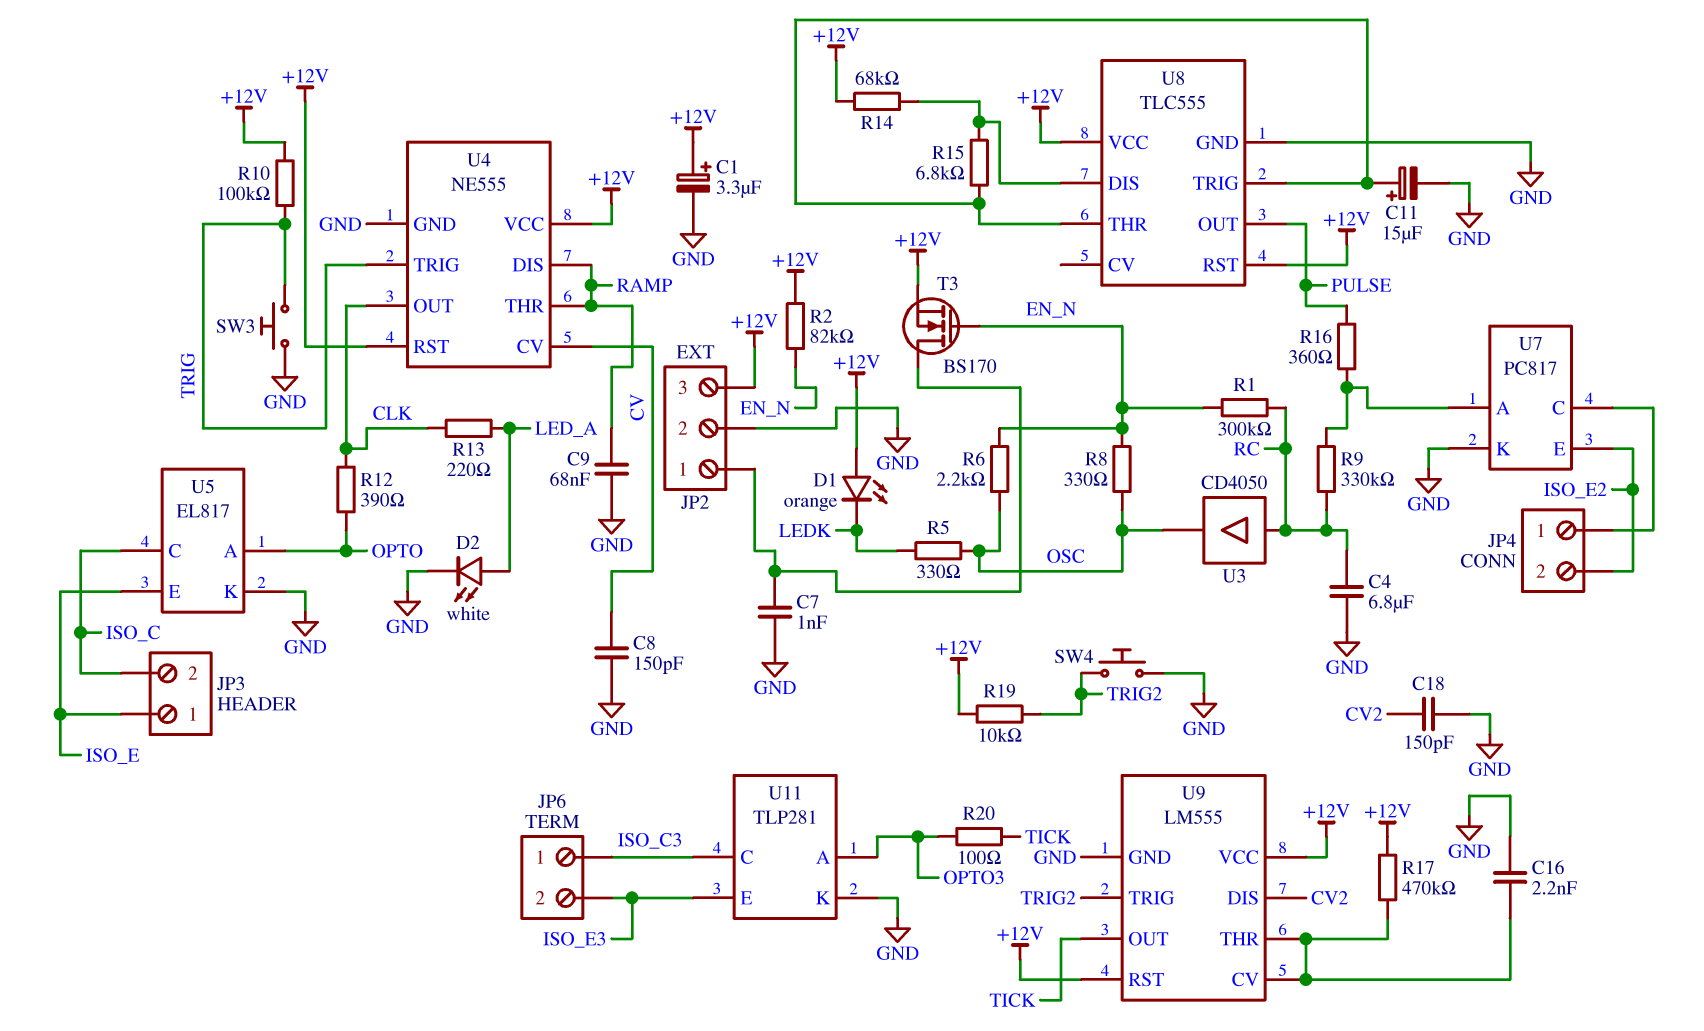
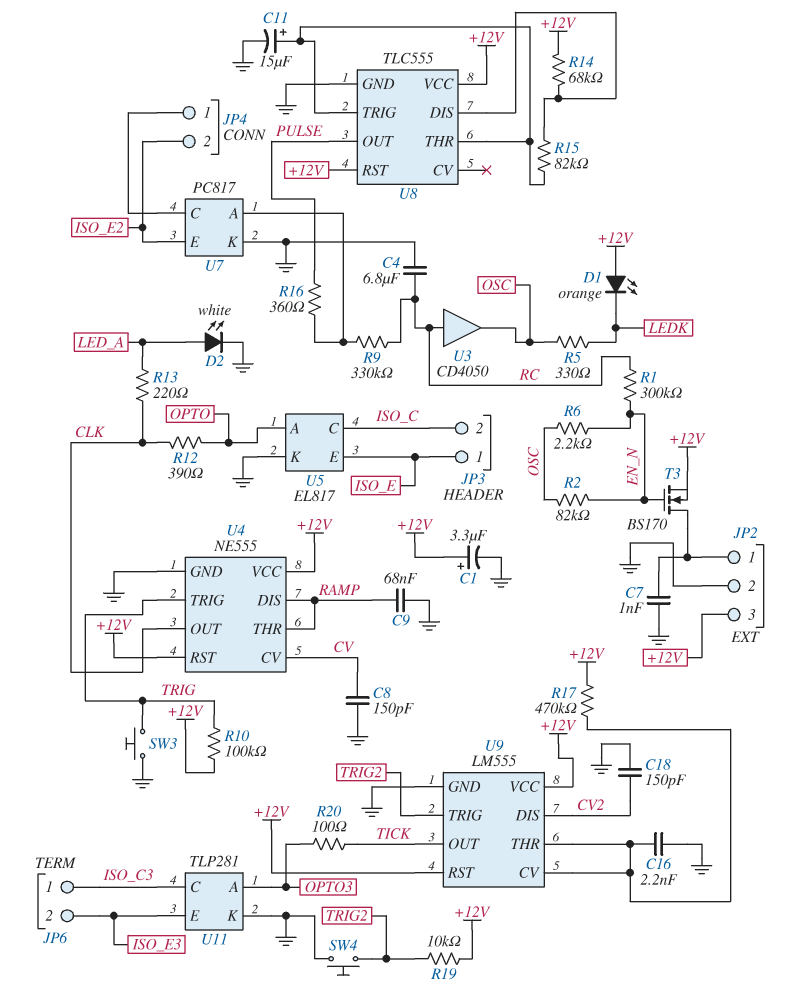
R2: 82k (+12V, EN_N) -> 82k (EN_N, OSC)
R8: 330 (EN_N, OSC) -> none
R15: 6.8k (U8/DIS, U8/THR) -> 82k (U8/DIS, U8/THR)

